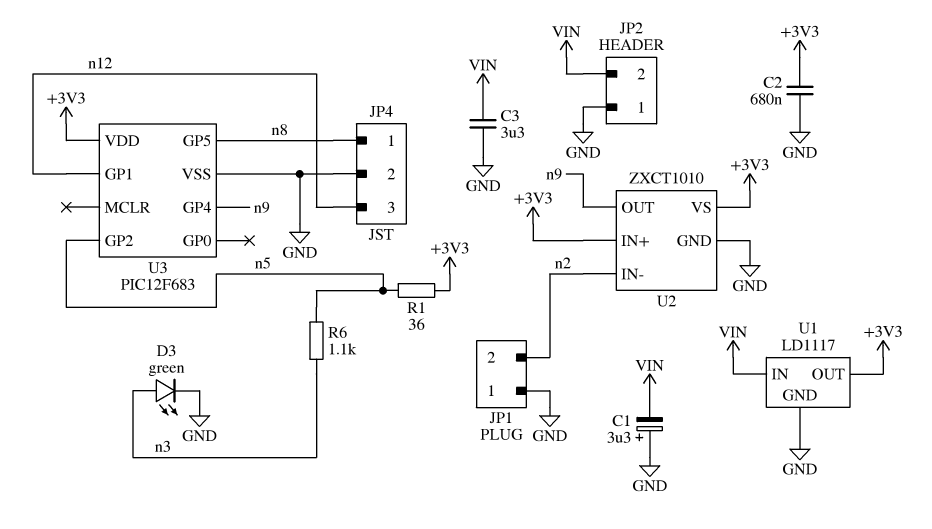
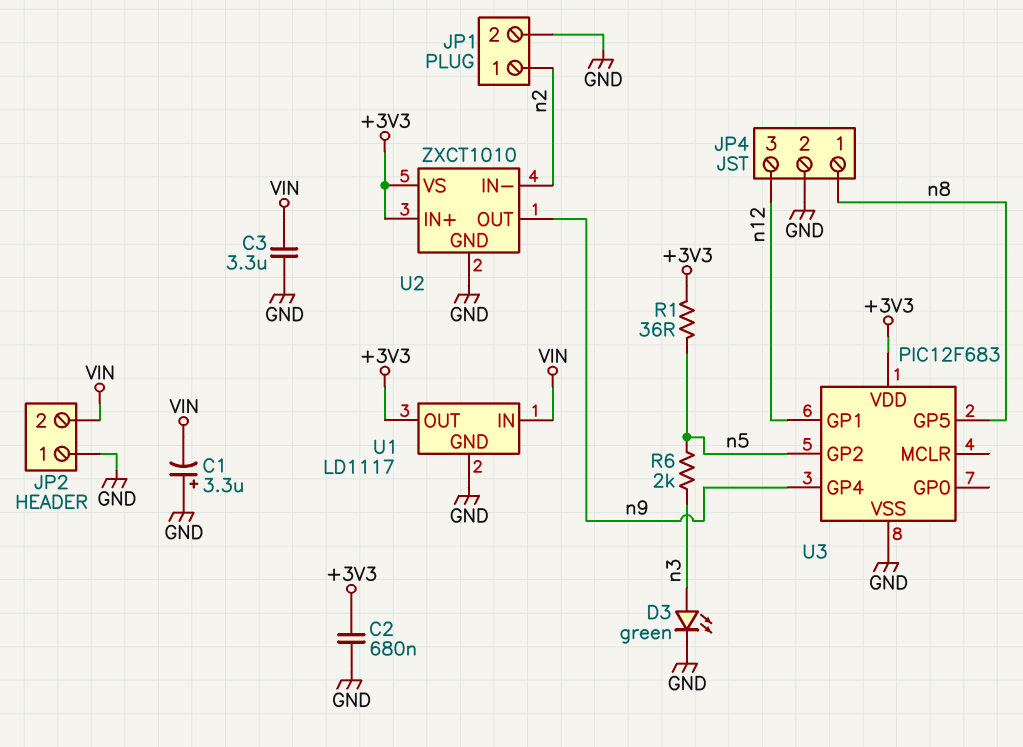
JP1 pin 1: GND -> n2
JP1 pin 2: n2 -> GND
R6: 1.1k (n3, n5) -> 2k (n3, n5)

